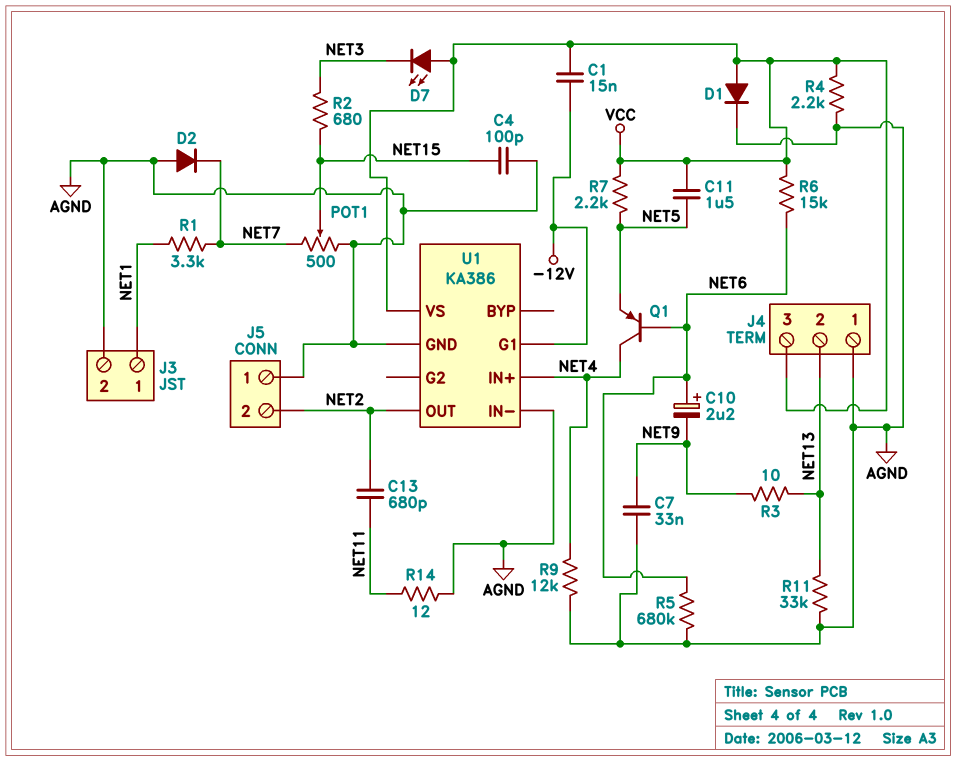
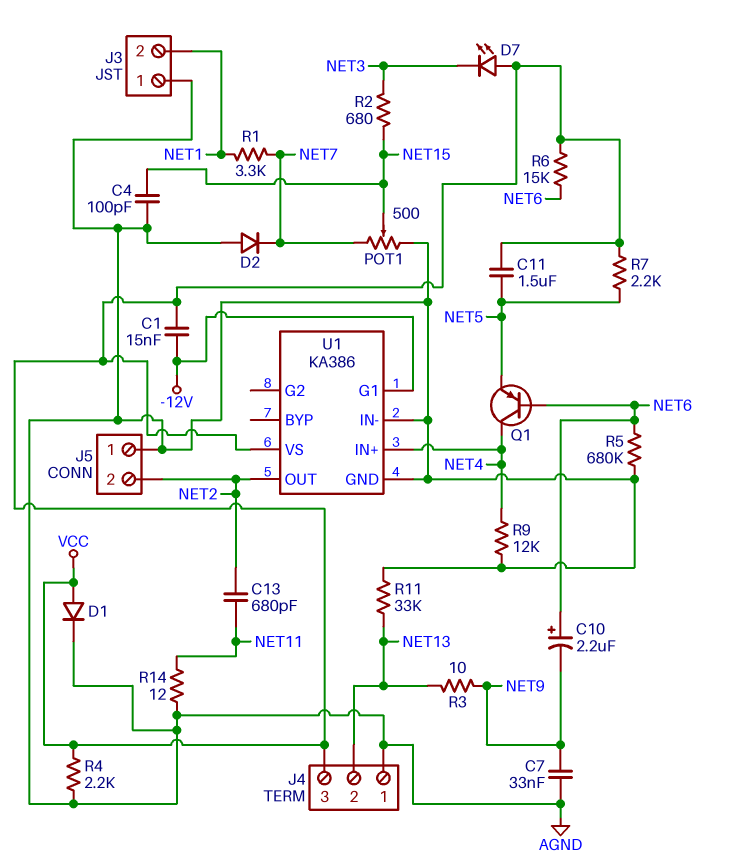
J3 pin 1: NET1 -> AGND
J3 pin 2: AGND -> NET1

